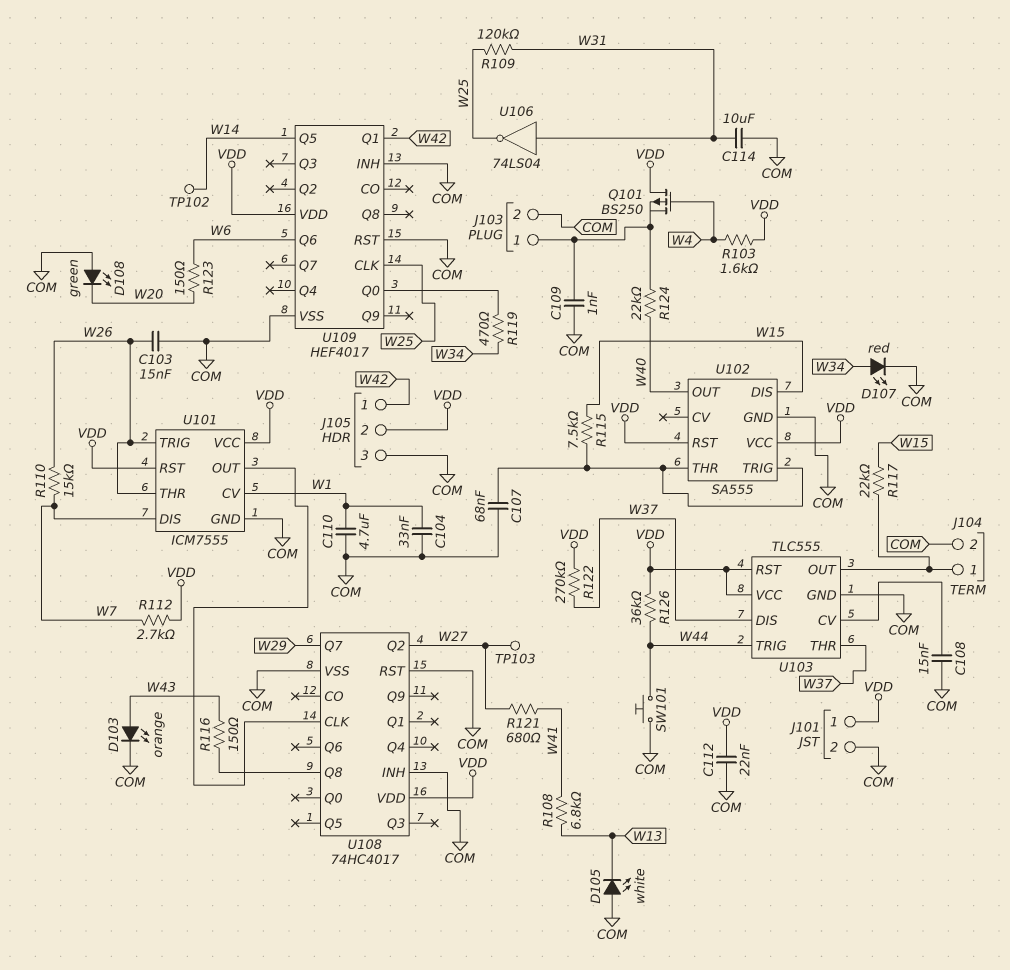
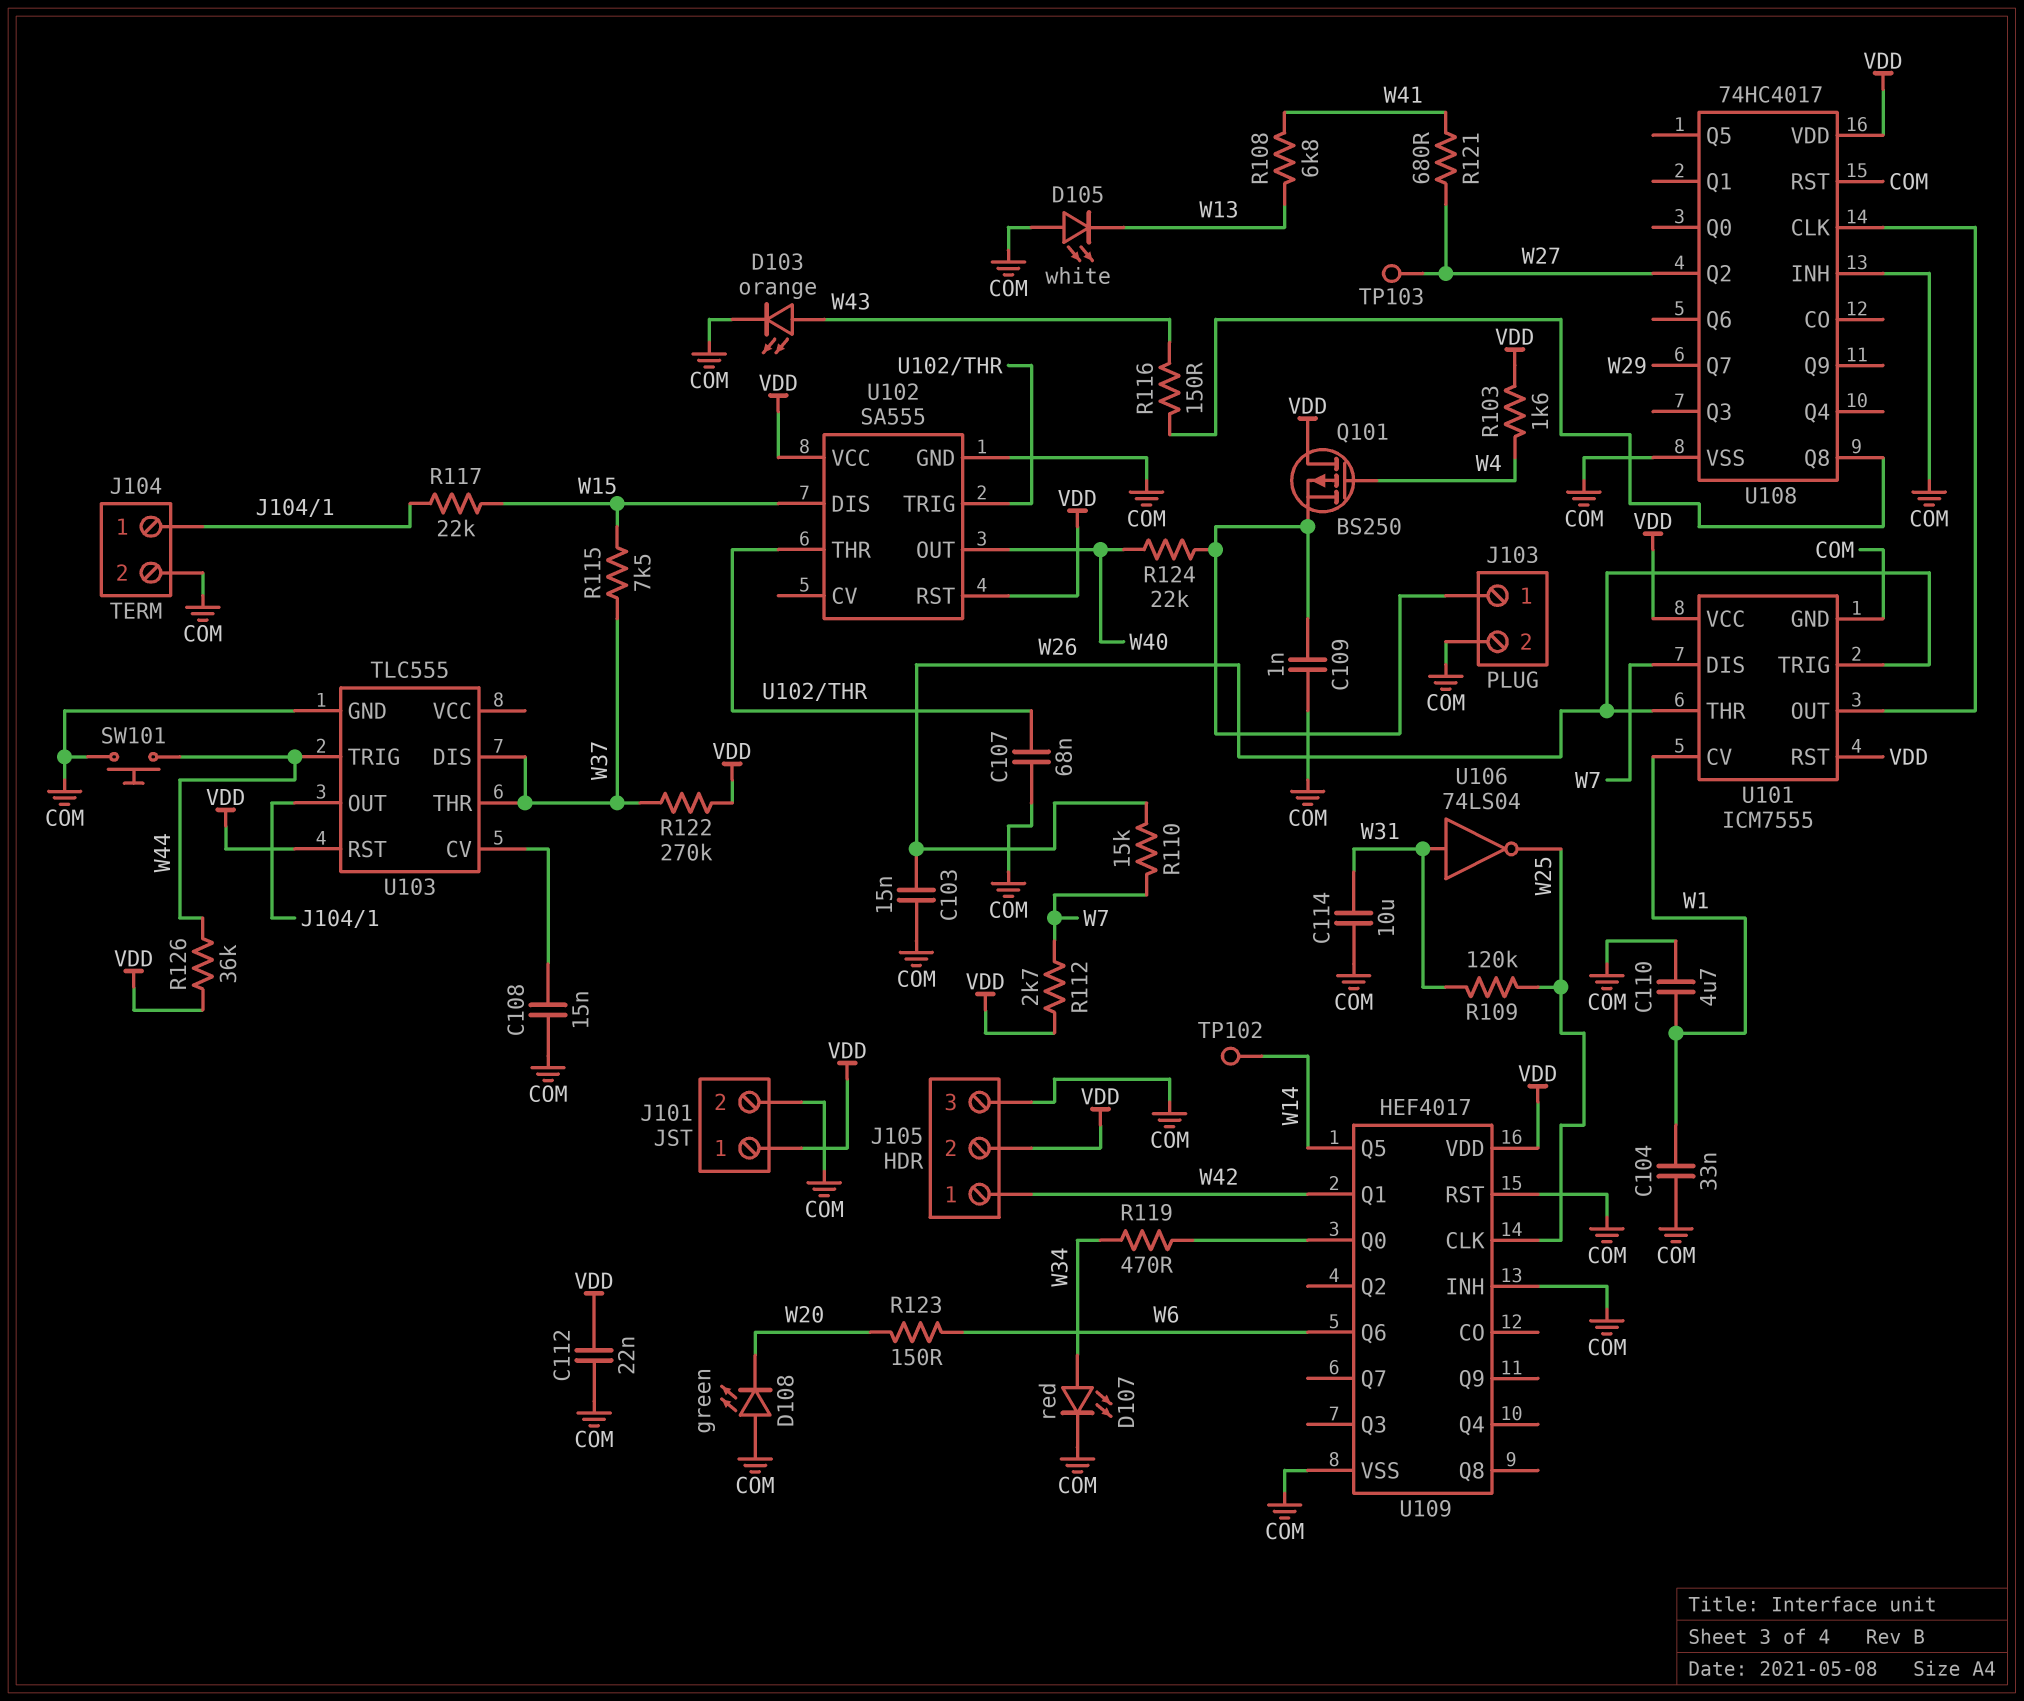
R115: 7.5k (U102/THR, W15) -> 7.5k (W15, W37)
U103 pin VCC: VDD -> none

